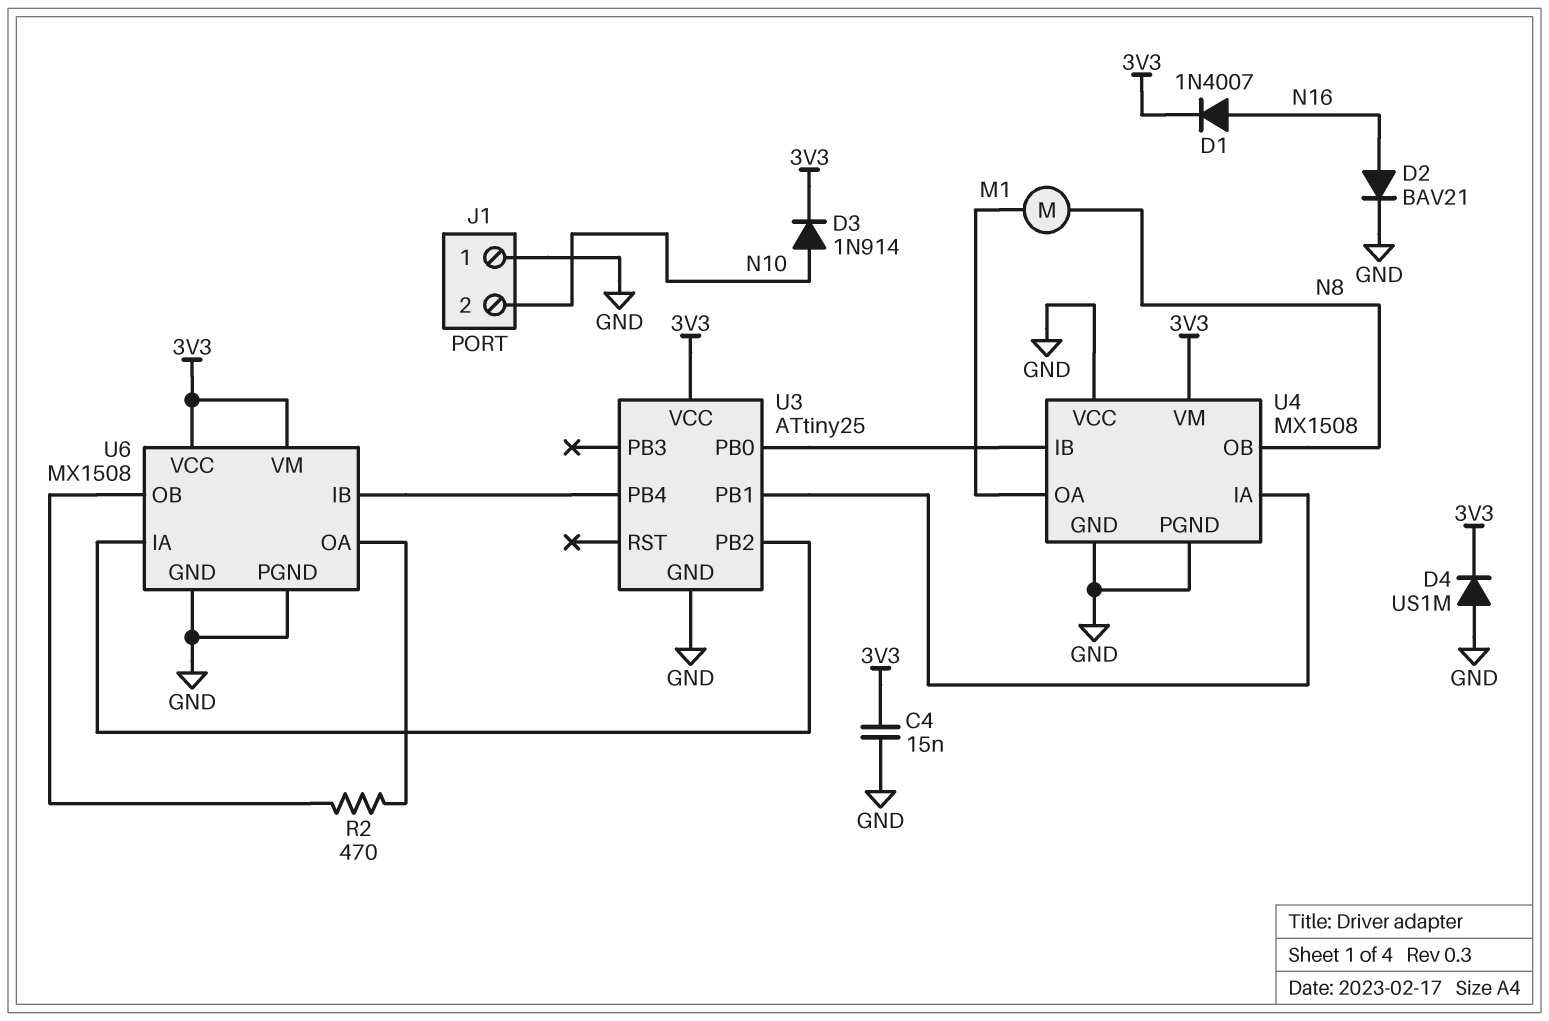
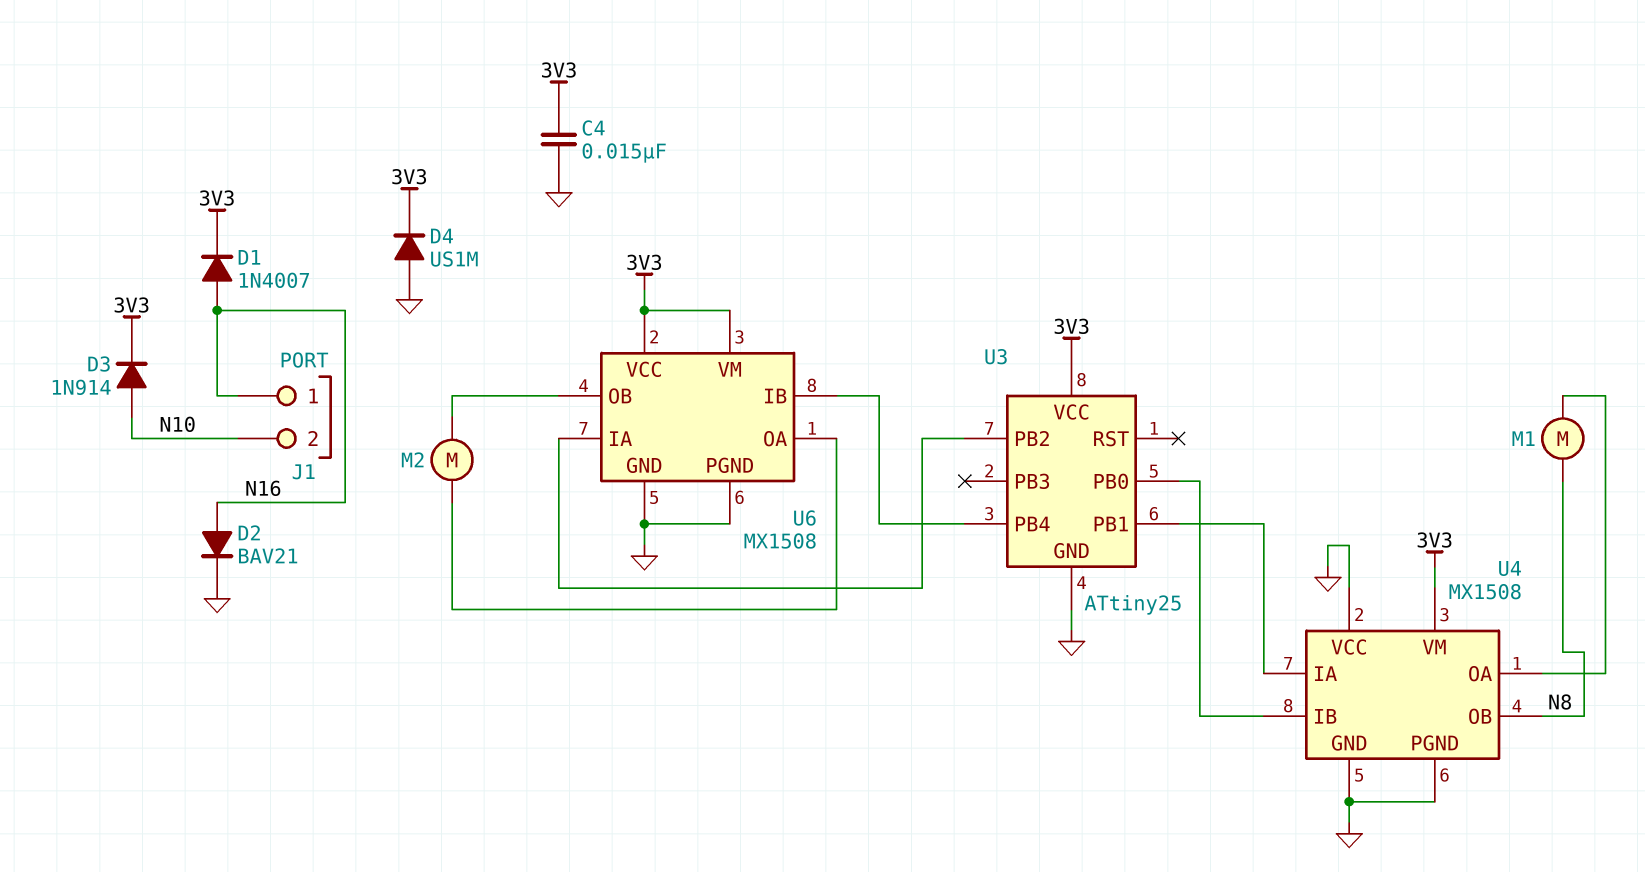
J1 pin 1: GND -> N16
M2: none -> motor (U6/OA, U6/OB)
R2: 470 (U6/OA, U6/OB) -> none

